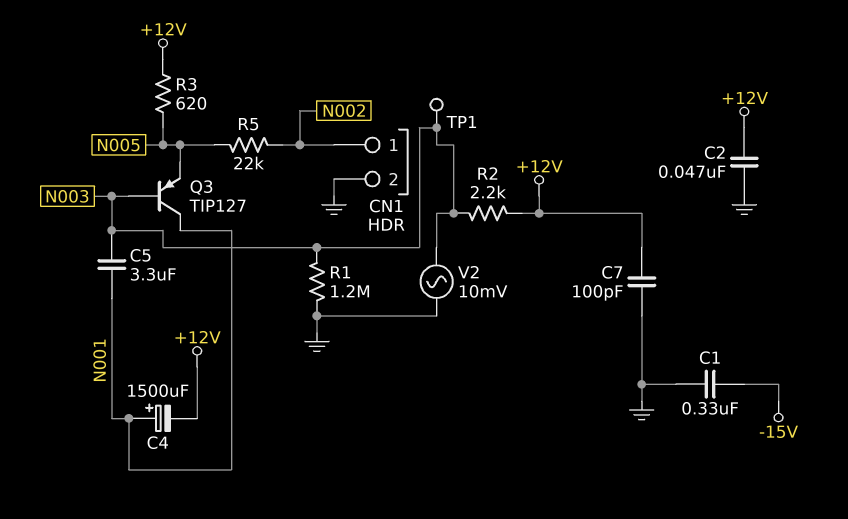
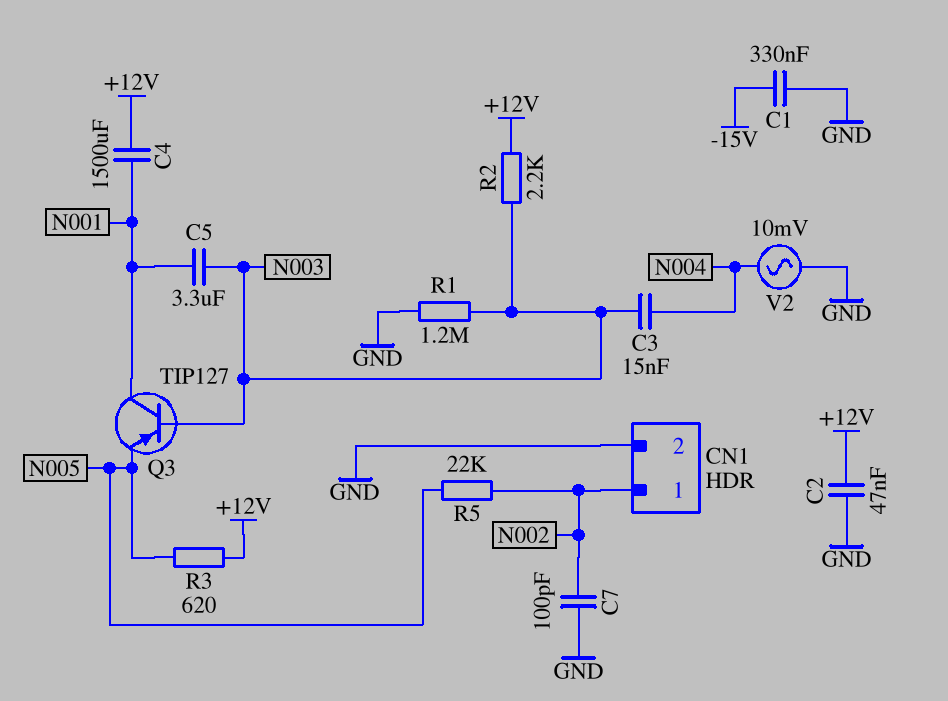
C3: none -> 15nF (N003, N004)
C4: 1500uF (plus N001, minus +12V) -> 1500uF (+12V, N001)
C7: 100pF (+12V, GND) -> 100pF (GND, N002)
TP1: test point (N003) -> none
V2: AC 10mV (GND, N003) -> AC 10mV (GND, N004)

